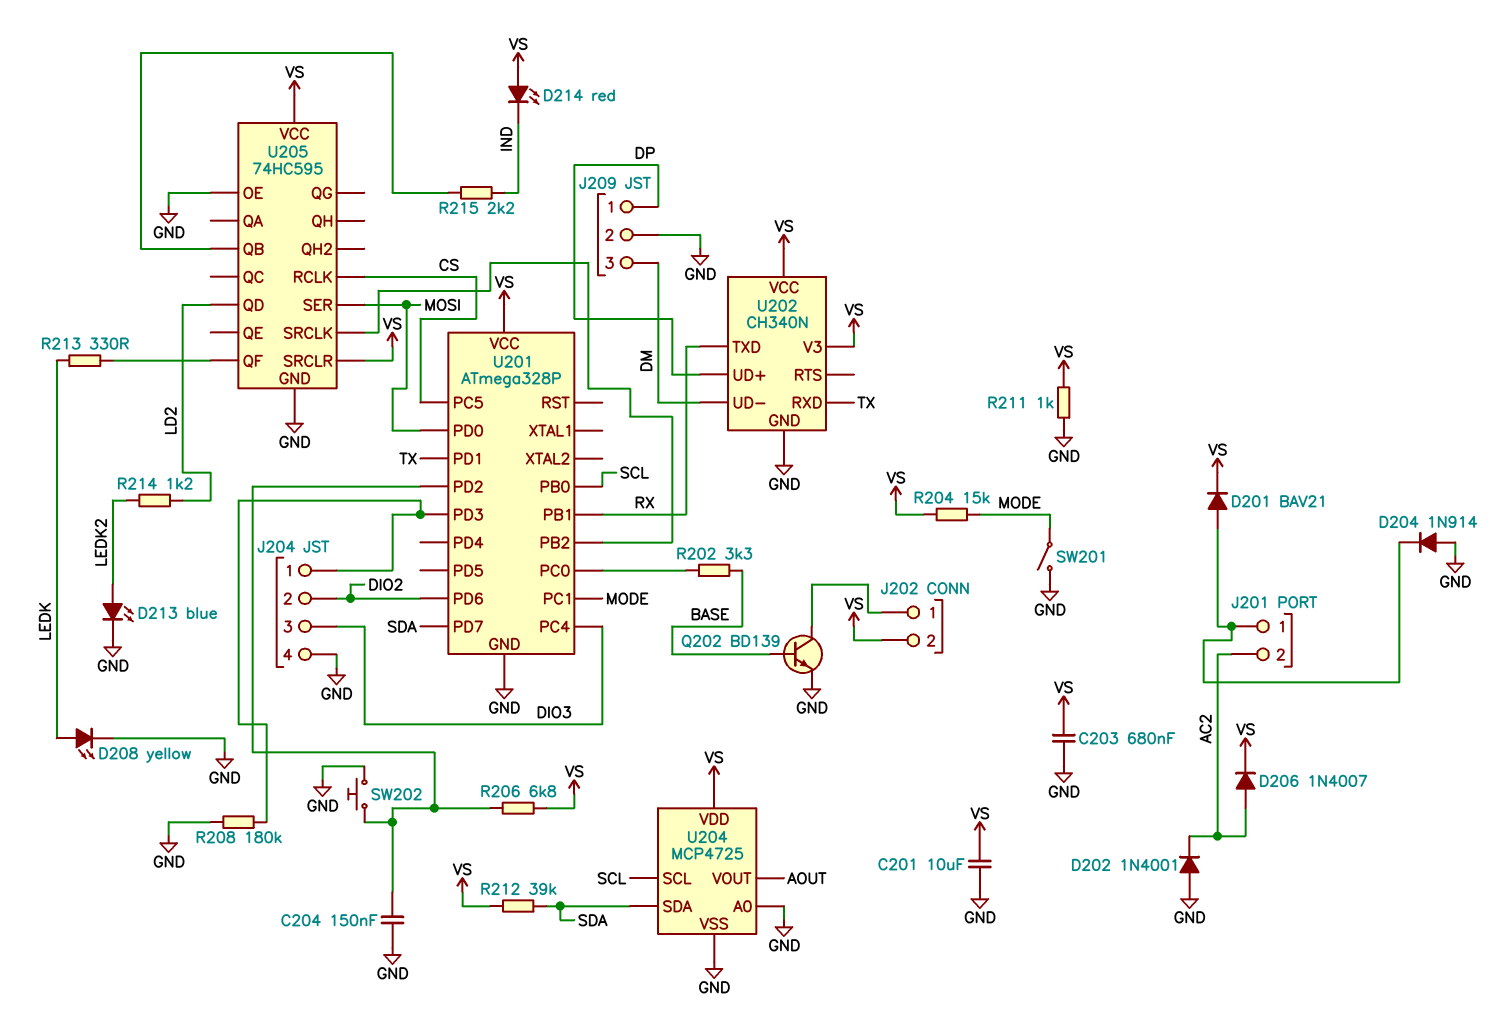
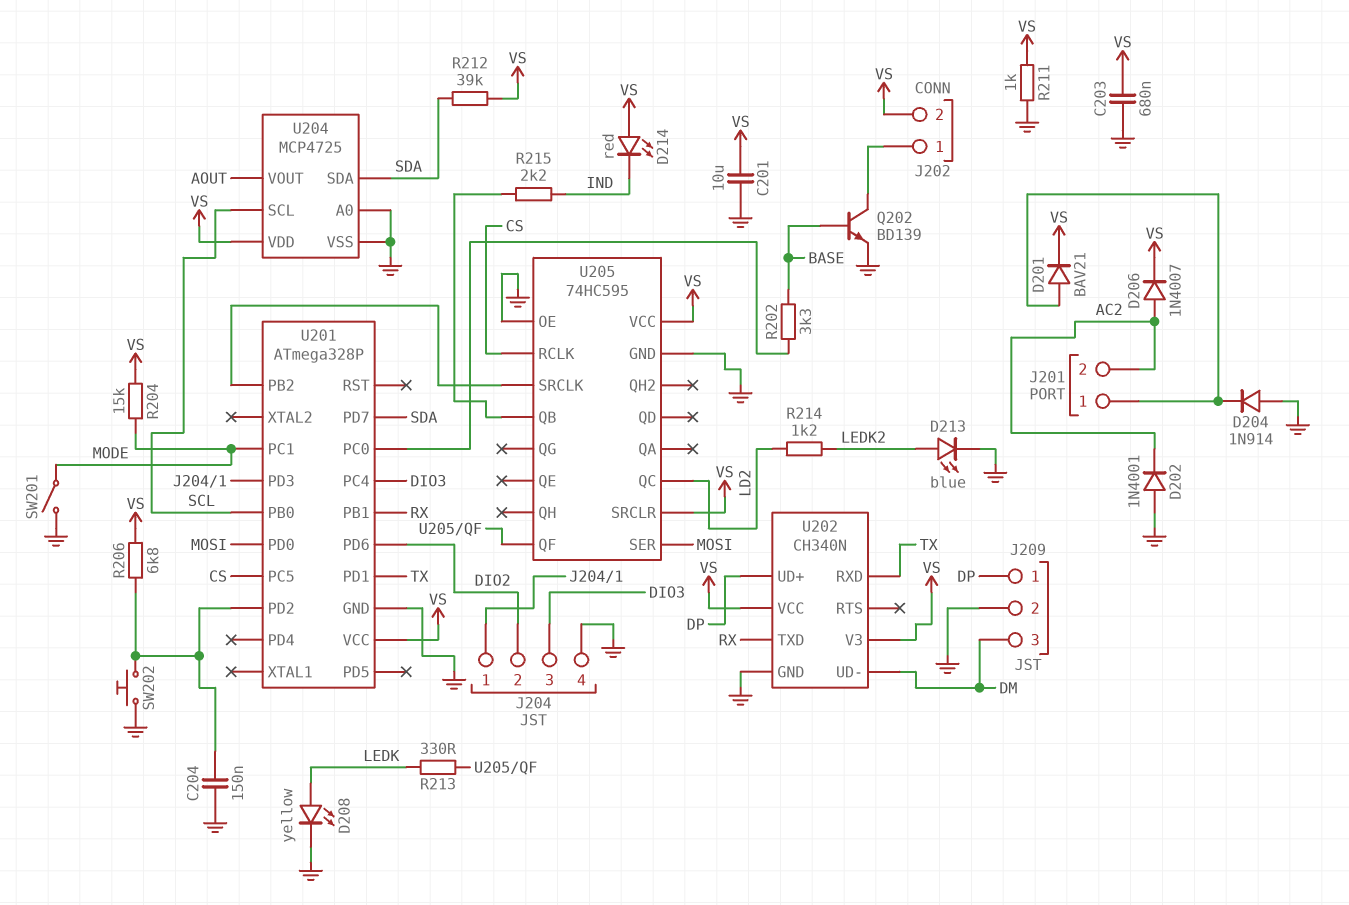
R208: 180k (GND, J204/1) -> none
U205 pin QC: none -> LD2
U205 pin QD: LD2 -> none

